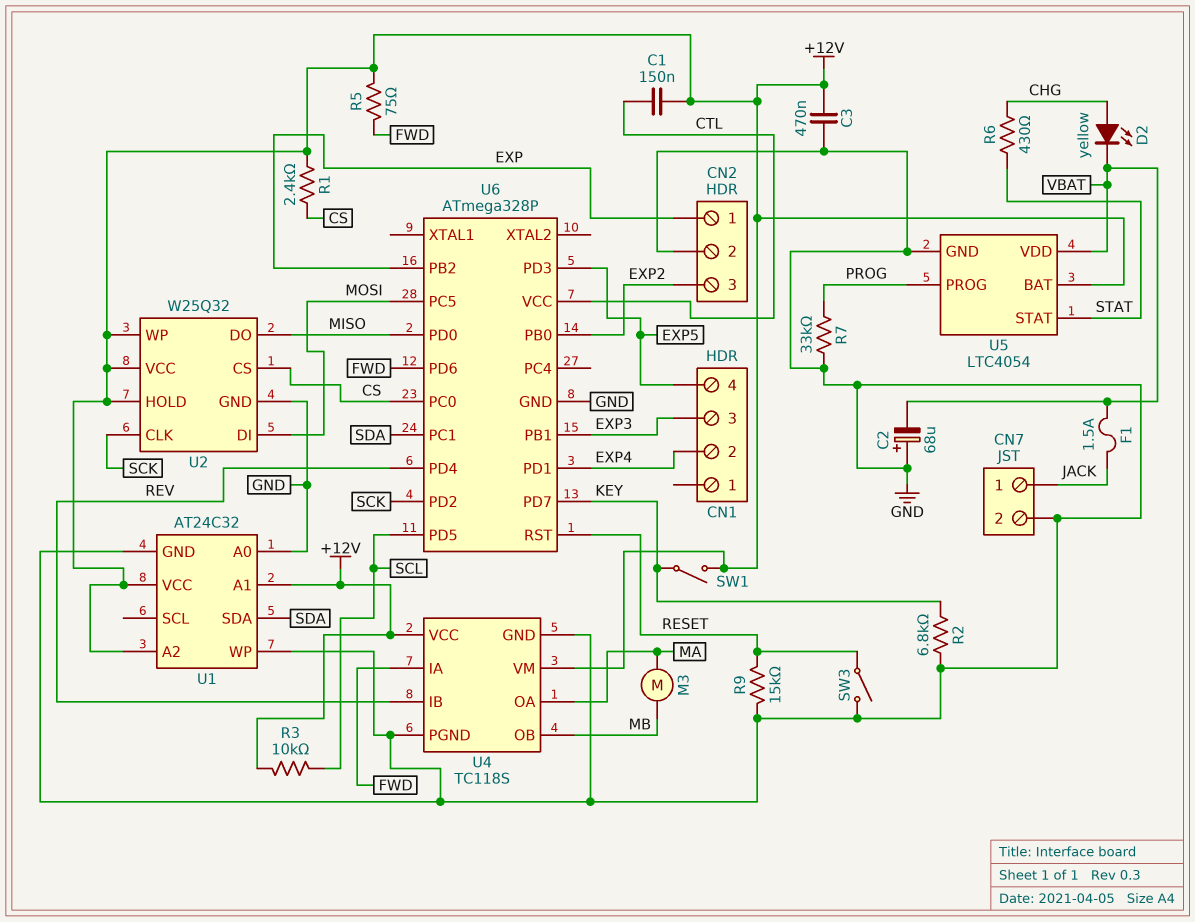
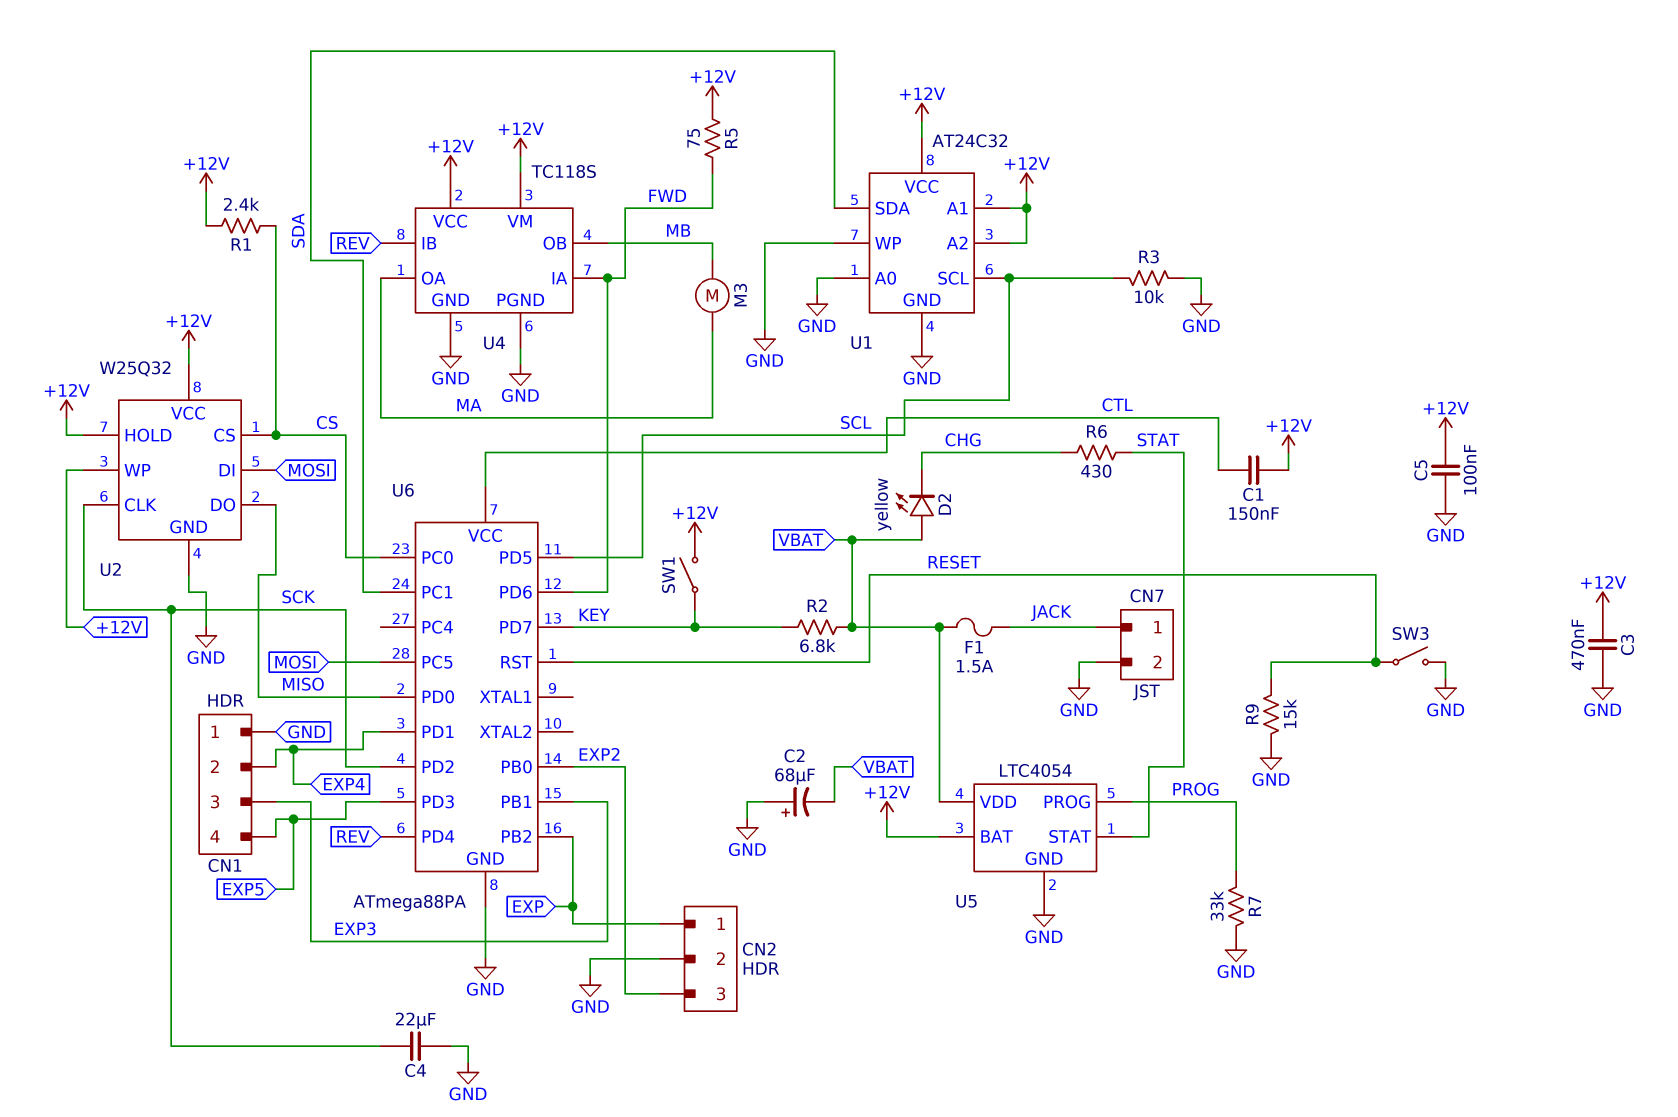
C4: none -> 22uF (GND, SCK)
C5: none -> 100nF (+12V, GND)
CN1 pin 1: none -> GND
D2: LED yellow (A CHG, K VBAT) -> LED yellow (A VBAT, K CHG)
R2: 6.8k (GND, KEY) -> 6.8k (KEY, VBAT)
R3: 10k (+12V, SCL) -> 10k (GND, SCL)
U1 pin SCL: none -> SCL
U6: ATmega328P -> ATmega88PA

